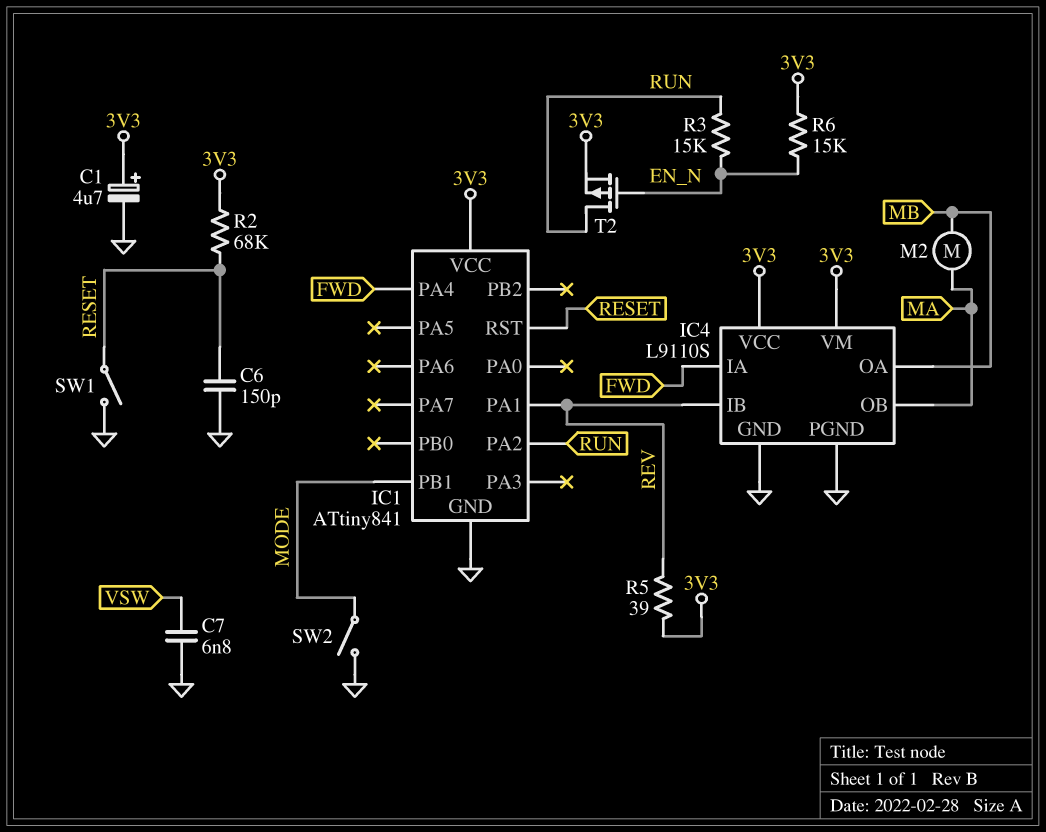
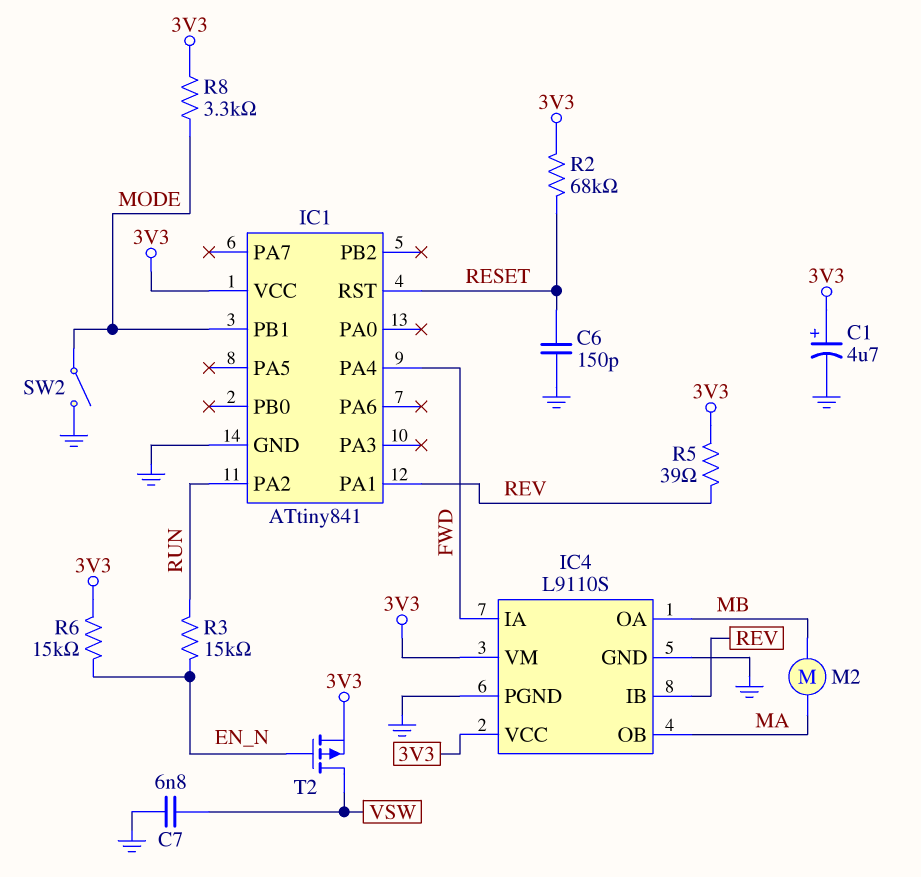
R8: none -> 3.3k (3V3, MODE)
SW1: switch (GND, RESET) -> none
T2: PMOS (G EN_N, D RUN, S 3V3) -> PMOS (G EN_N, D VSW, S 3V3)

